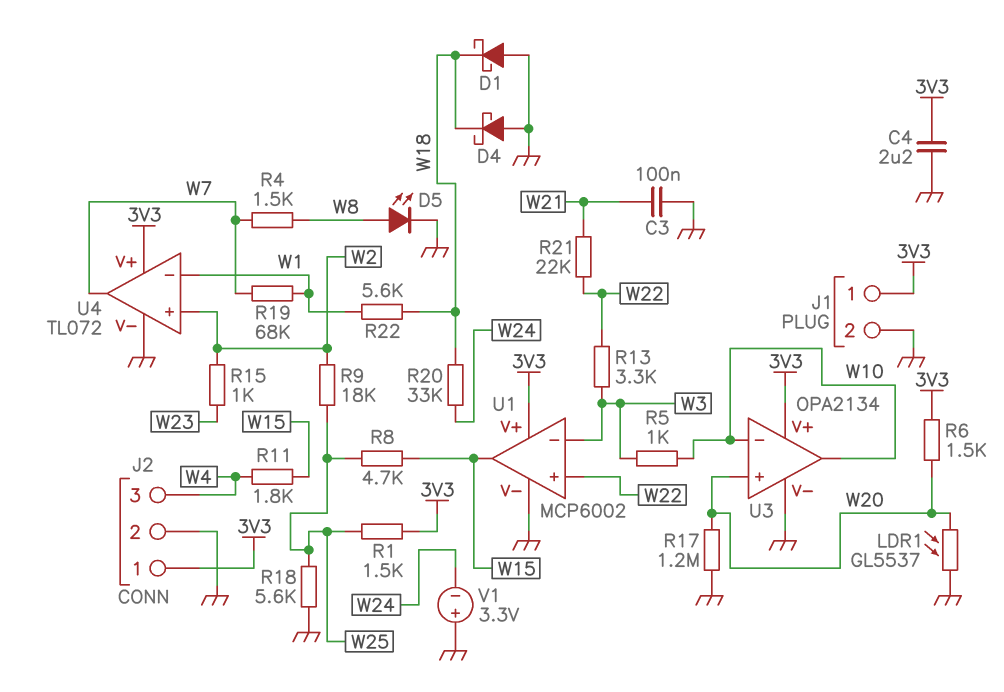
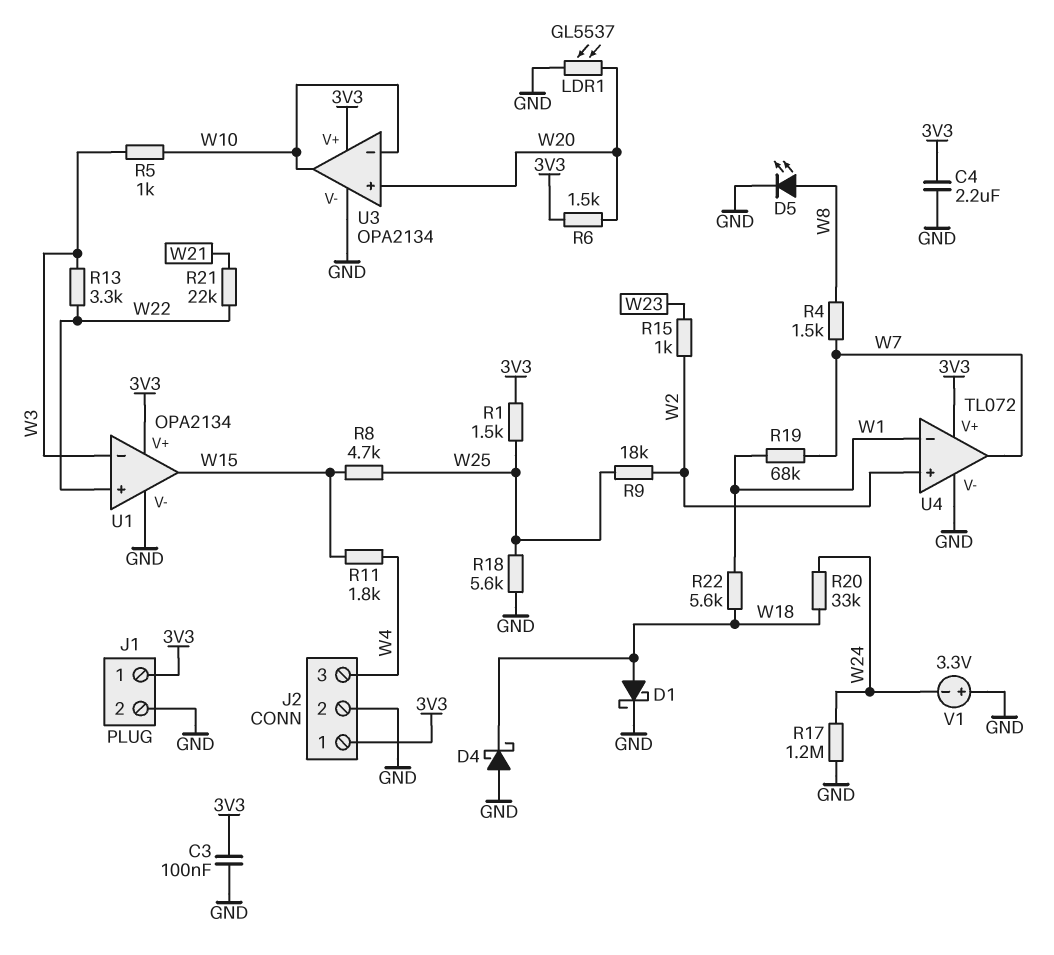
C3: 100nF (GND, W21) -> 100nF (3V3, GND)
D1: schottky (A GND, K W18) -> schottky (A W18, K GND)
R17: 1.2M (GND, W20) -> 1.2M (GND, W24)
U1: MCP6002 -> OPA2134

